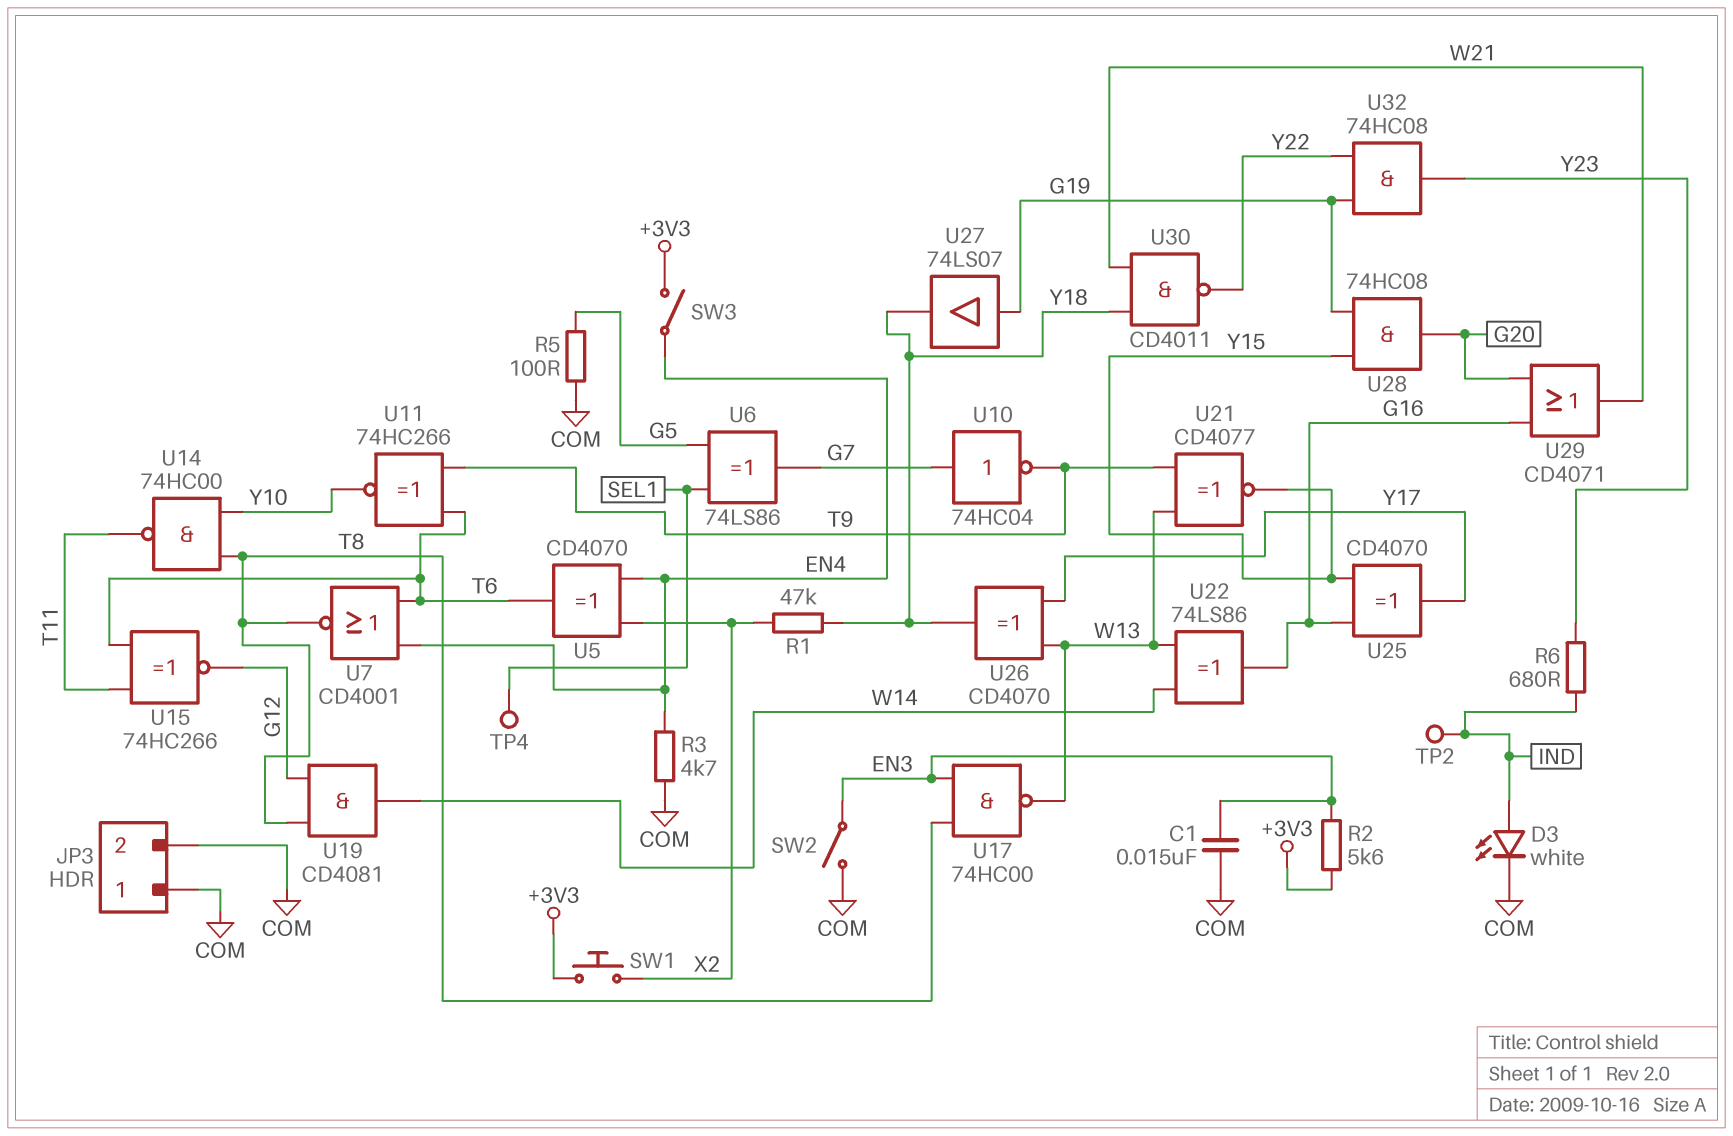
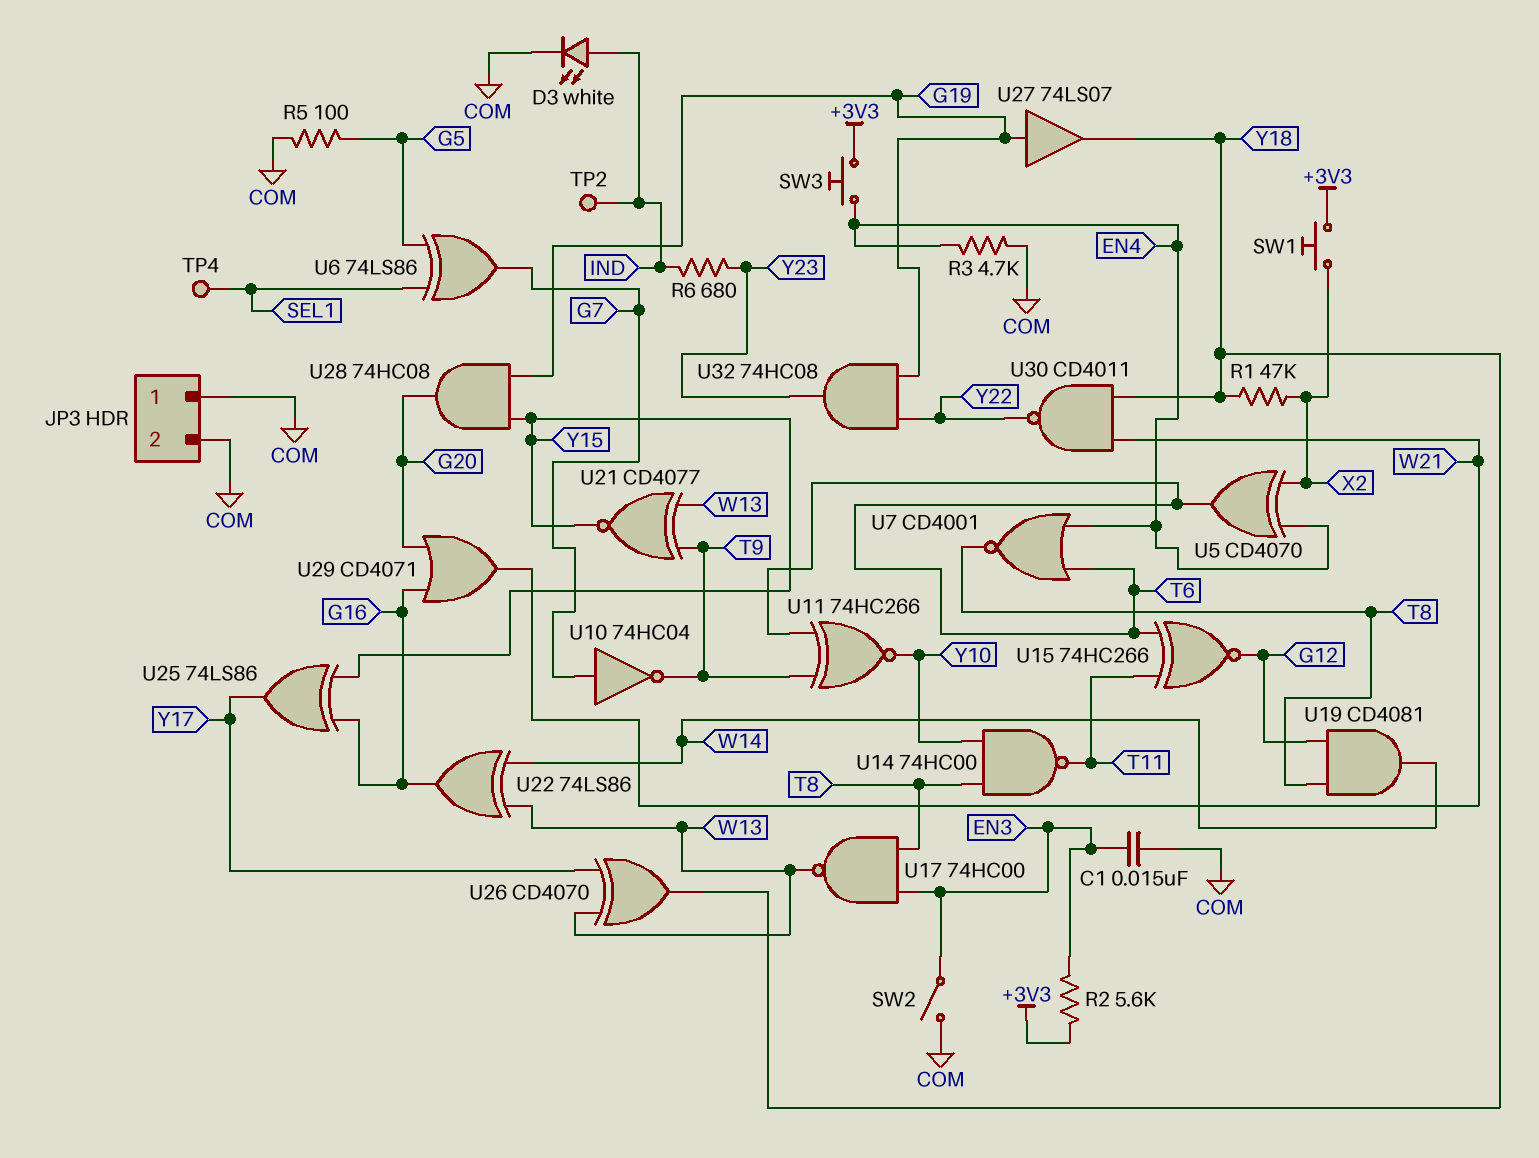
SW3: switch (+3V3, EN4) -> button (+3V3, EN4)
U25: XOR CD4070 (in G16, in Y15, out Y17) -> XOR 74LS86 (in G16, in Y15, out Y17)

